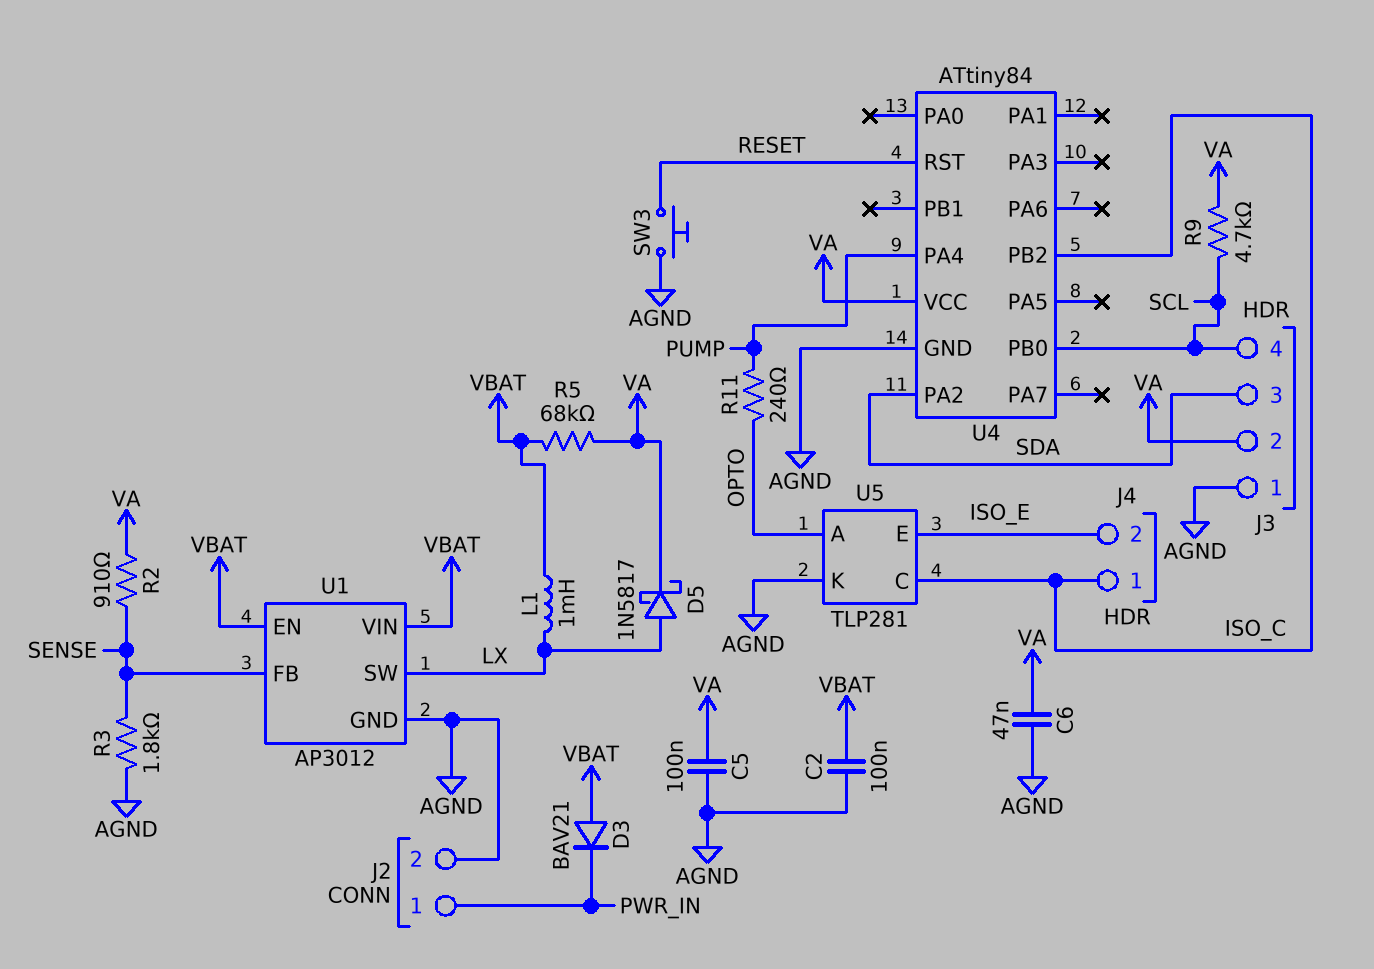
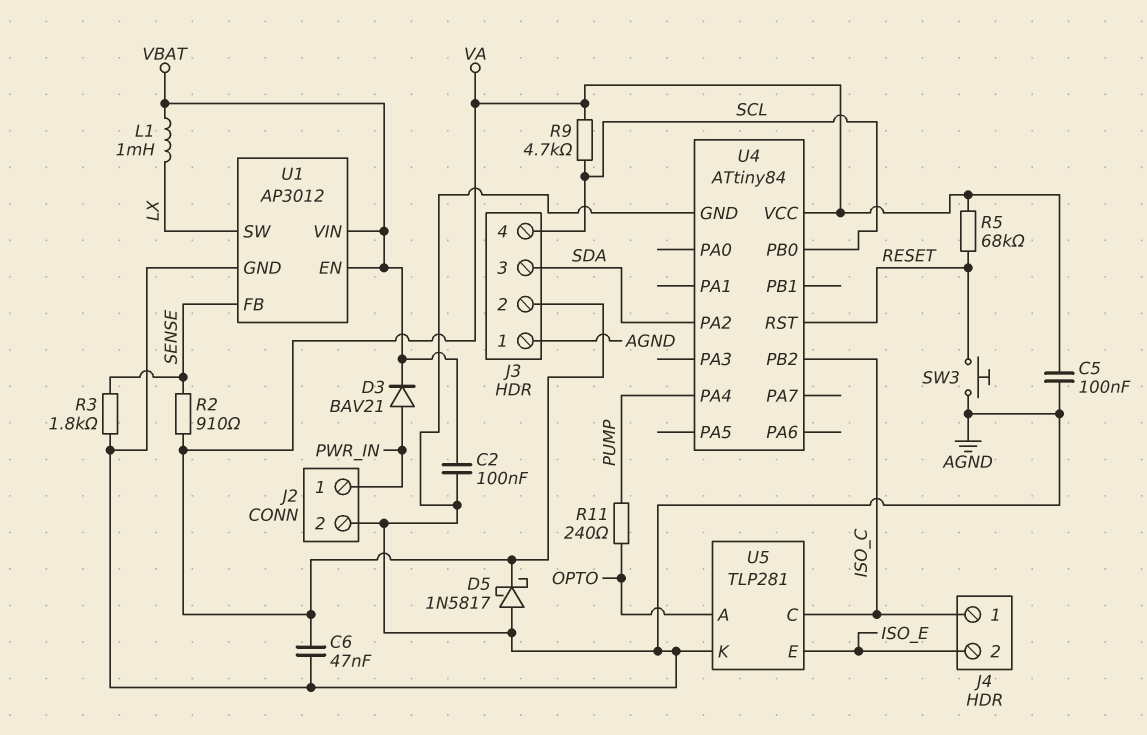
D3: diode BAV21 (A VBAT, K PWR_IN) -> diode BAV21 (A PWR_IN, K VBAT)
D5: schottky 1N5817 (A LX, K VA) -> schottky 1N5817 (A AGND, K VA)
R5: 68k (VA, VBAT) -> 68k (RESET, VA)

